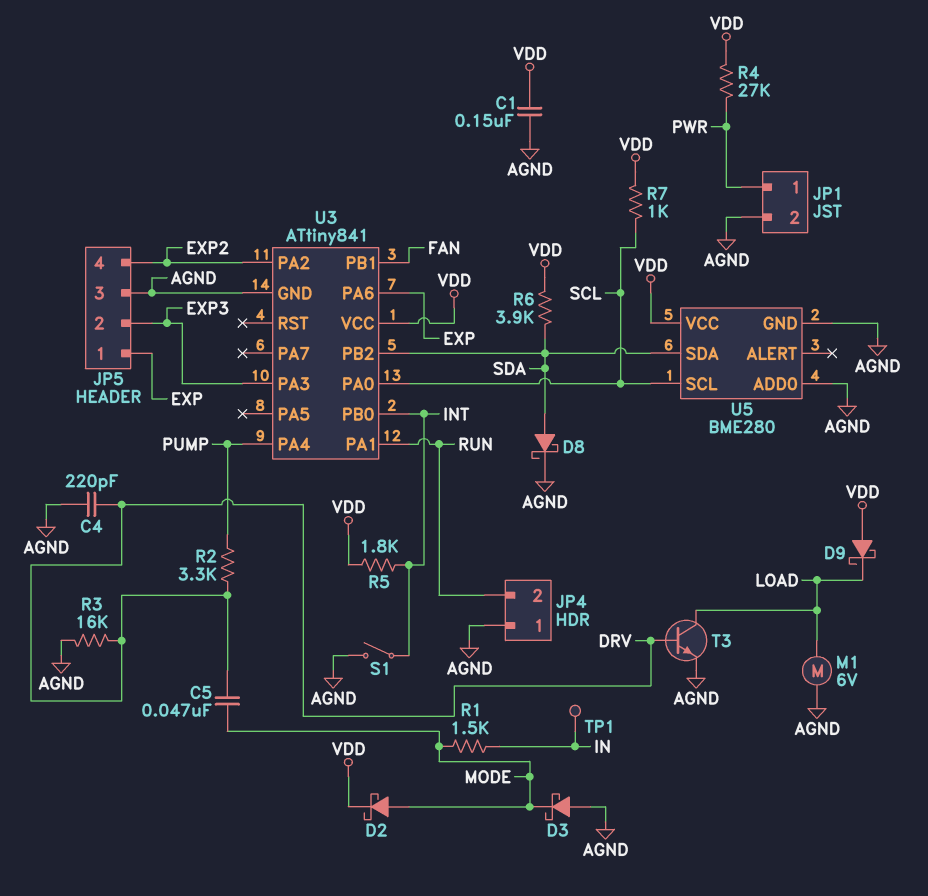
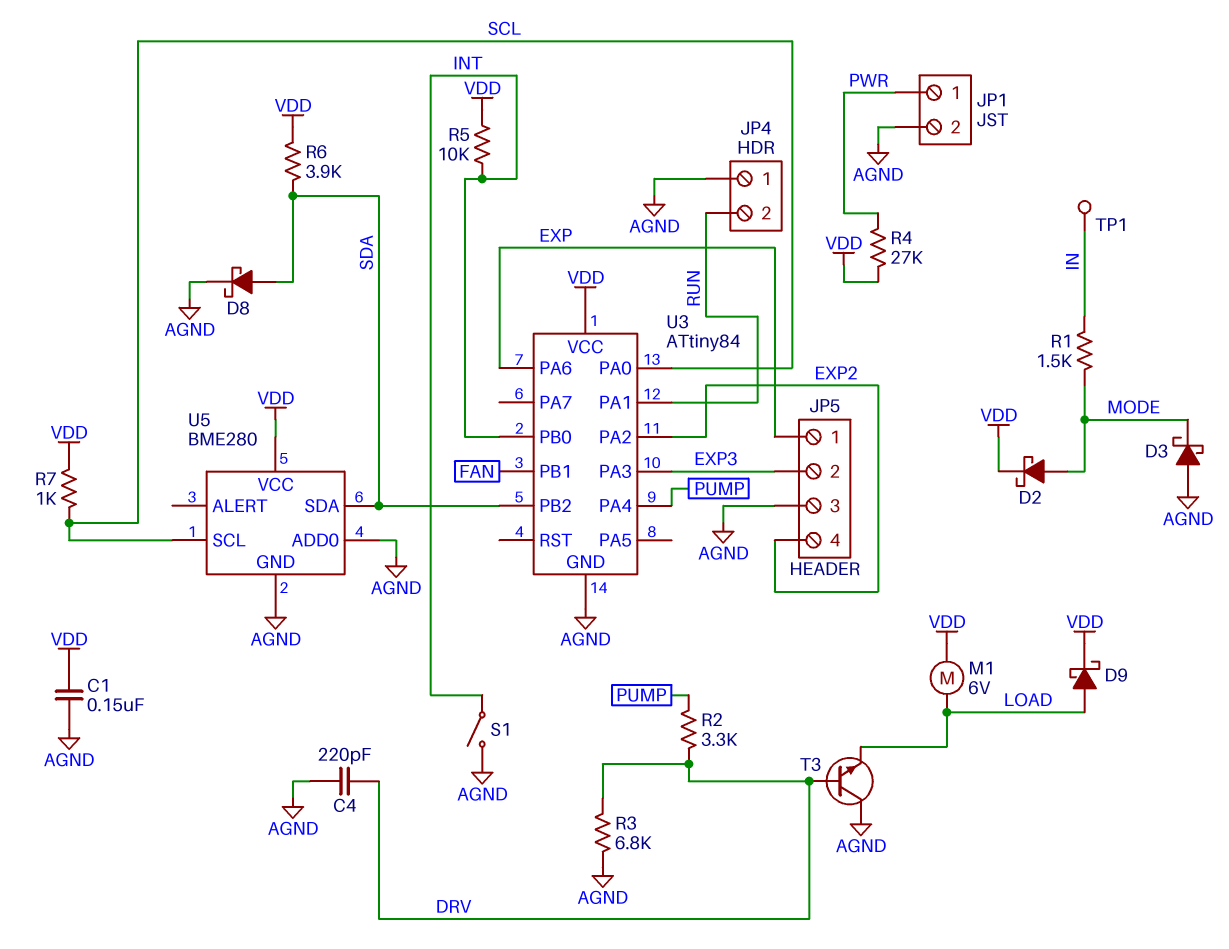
C5: 47nF (DRV, MODE) -> none
D9: schottky (A VDD, K LOAD) -> schottky (A LOAD, K VDD)
M1: motor 6V (AGND, LOAD) -> motor 6V (LOAD, VDD)
R3: 16k (AGND, DRV) -> 6.8k (AGND, DRV)
R5: 1.8k (INT, VDD) -> 10k (INT, VDD)
T3: NPN (B DRV, C LOAD, E AGND) -> NPN (B DRV, C AGND, E LOAD)
U3: ATtiny841 -> ATtiny84

